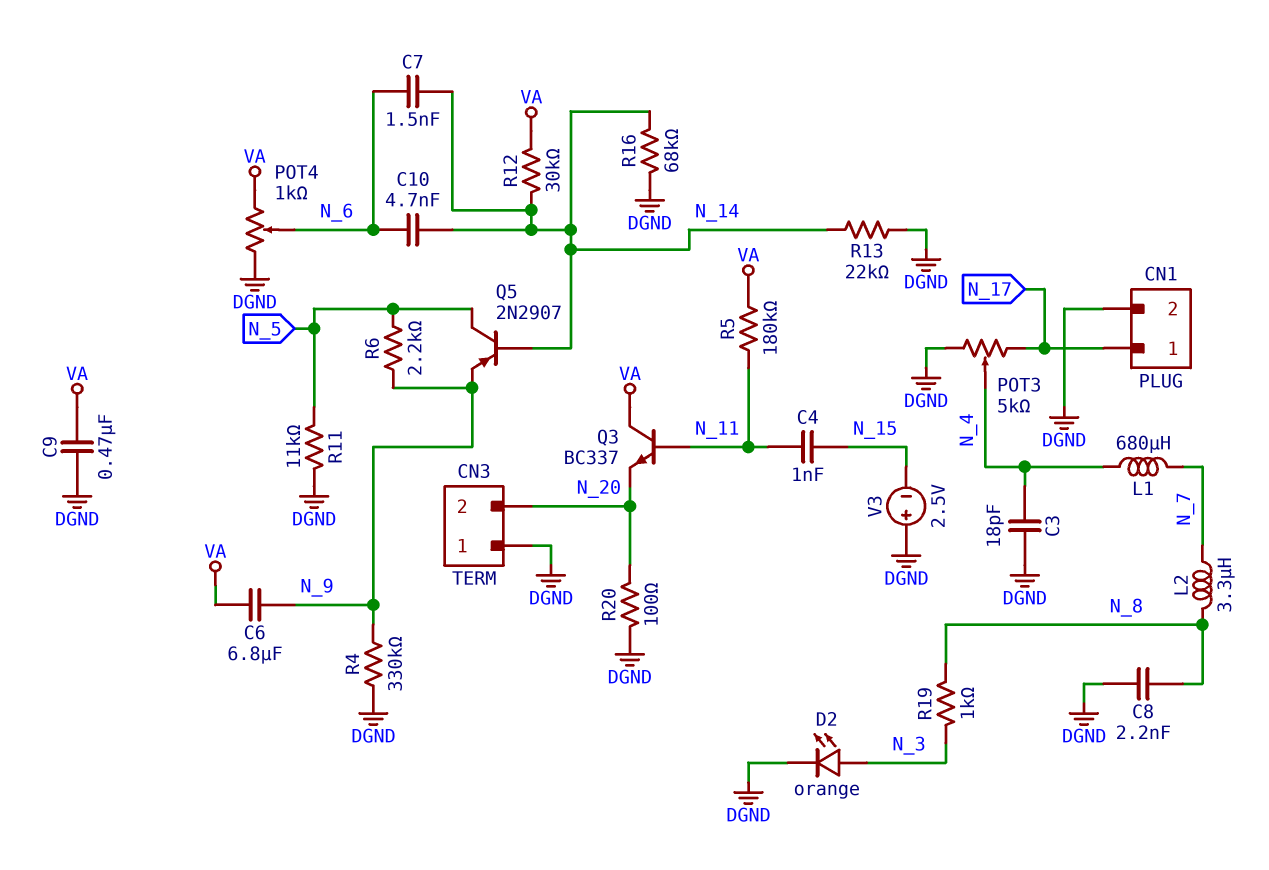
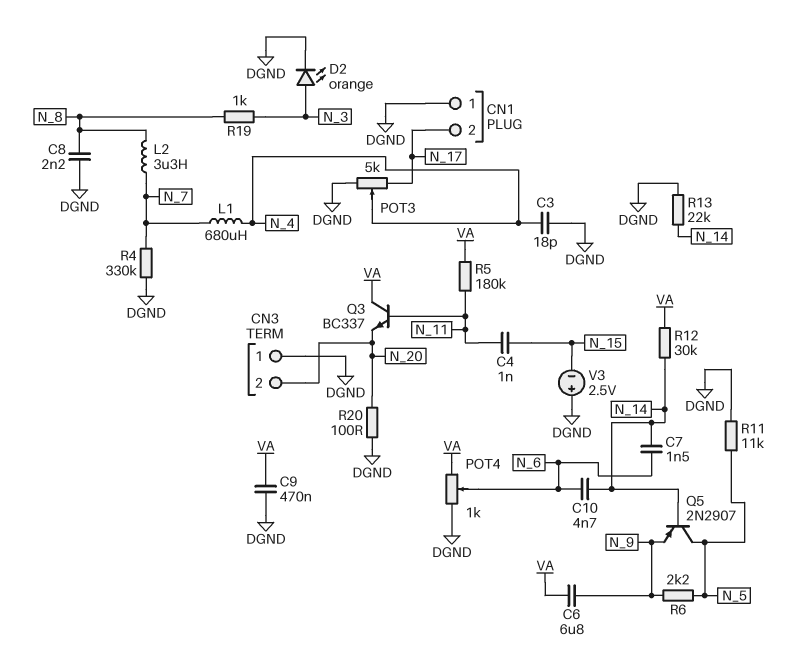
CN1 pin 1: N_17 -> DGND
CN1 pin 2: DGND -> N_17
R4: 330k (DGND, N_9) -> 330k (DGND, N_7)
R16: 68k (DGND, N_14) -> none

